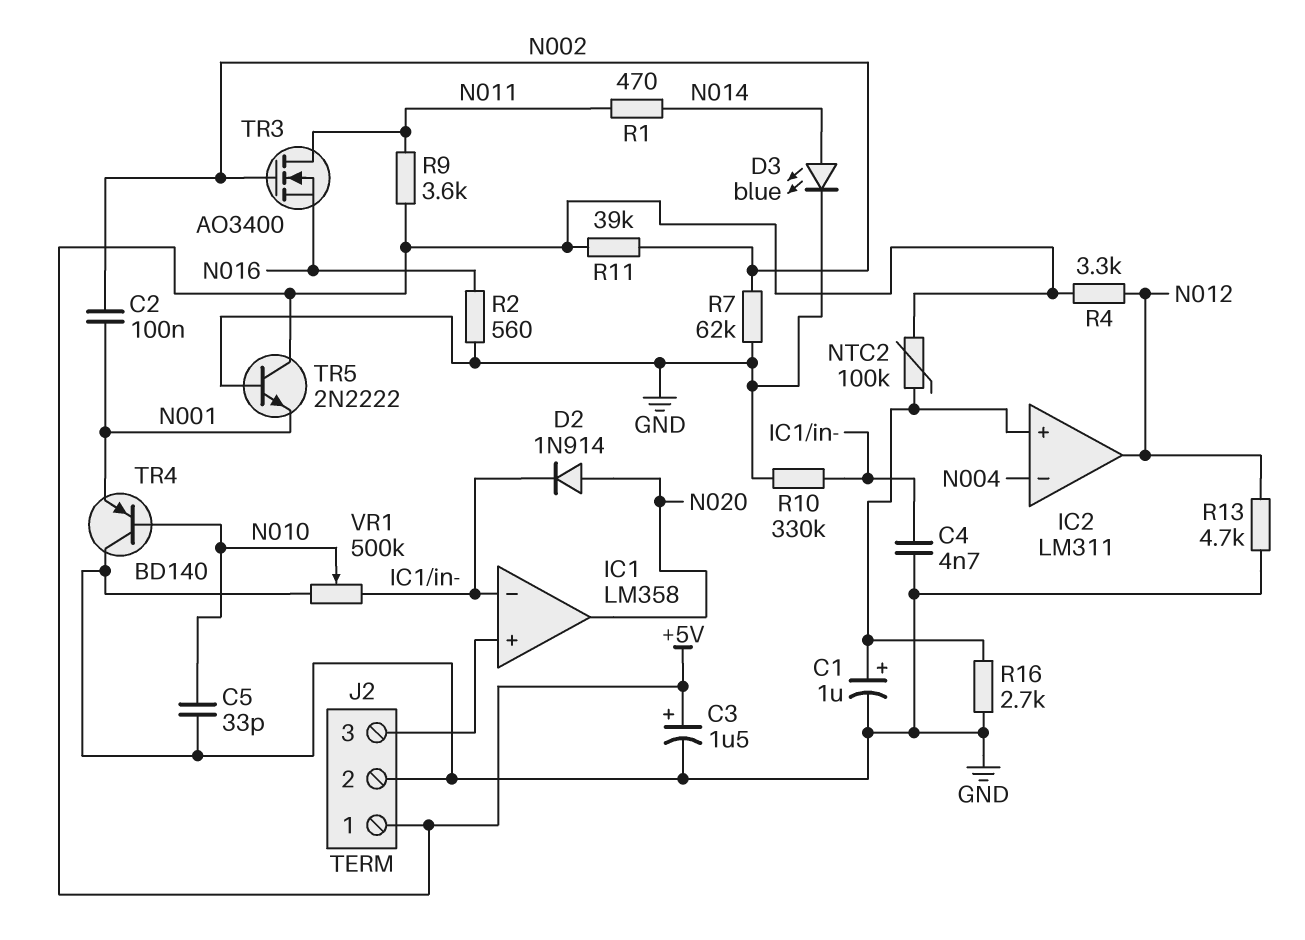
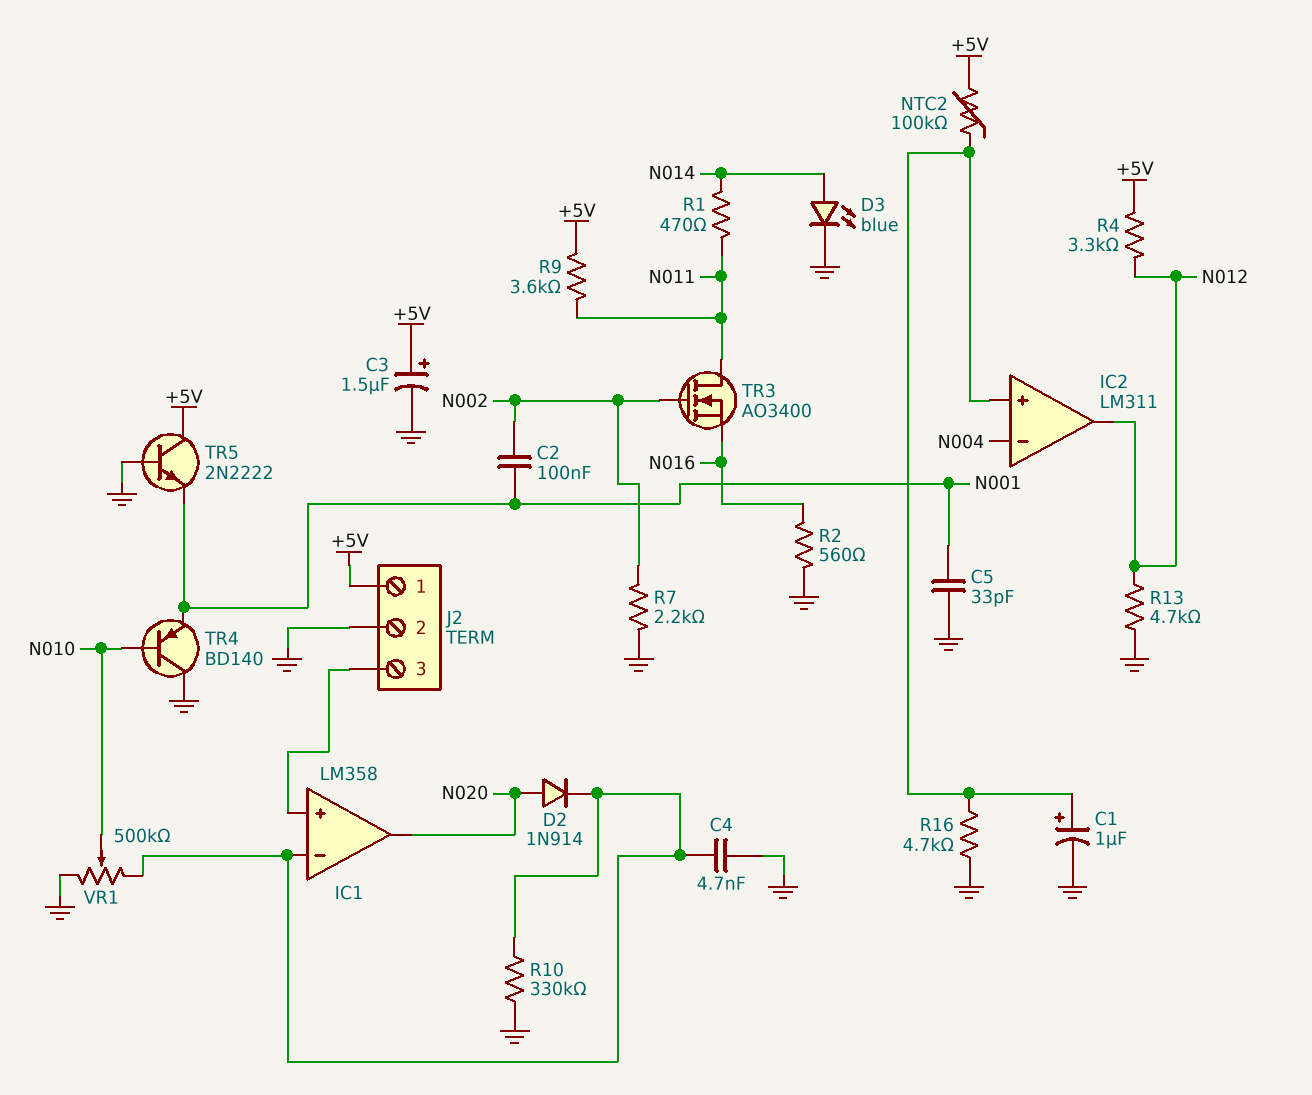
C5: 33pF (GND, N010) -> 33pF (GND, N001)
R7: 62k (GND, N002) -> 2.2k (GND, N002)
R11: 39k (+5V, N002) -> none
R16: 2.7k (GND, IC2/in+) -> 4.7k (GND, IC2/in+)

